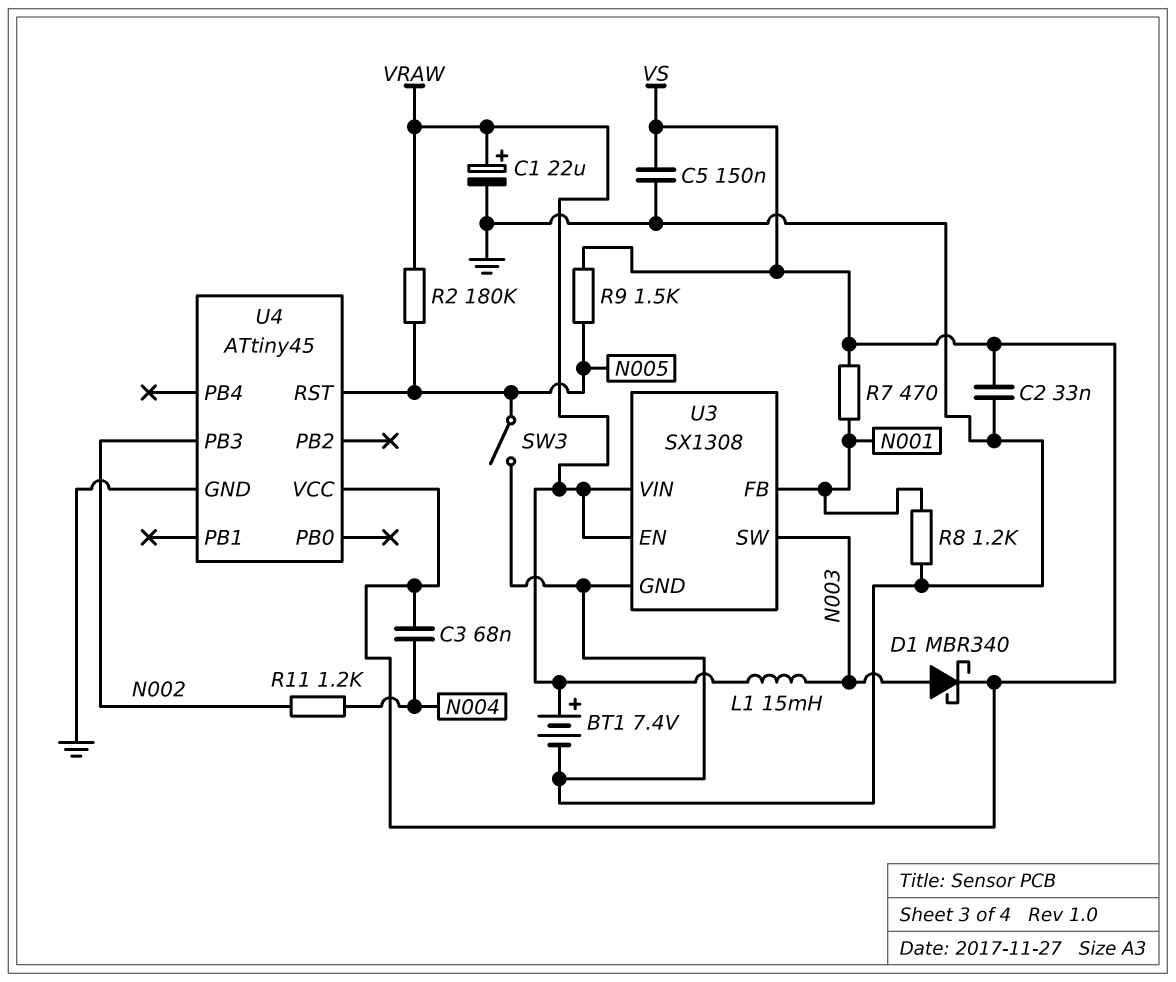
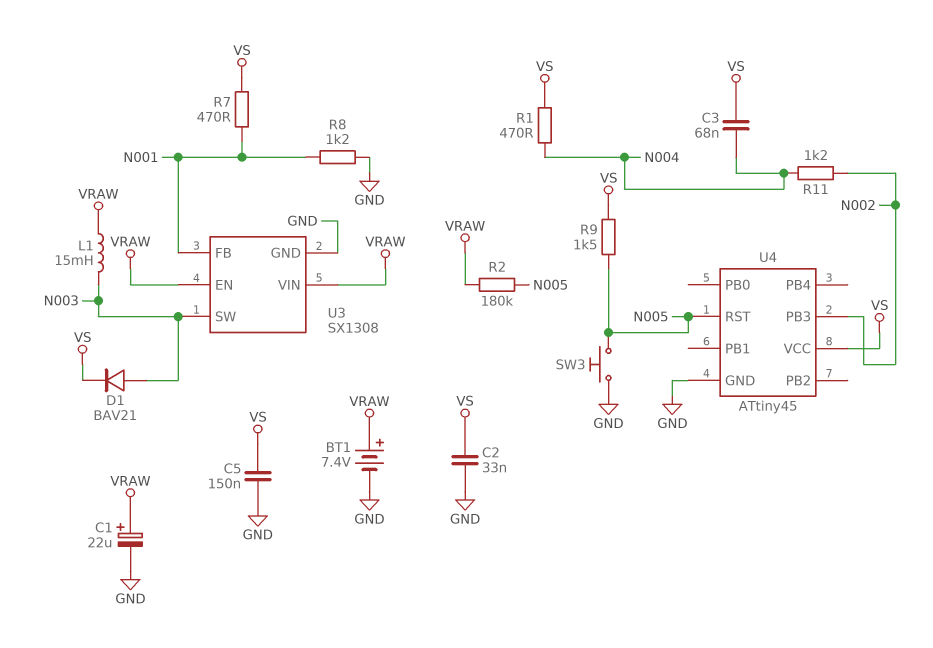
D1: schottky MBR340 (A N003, K VS) -> diode BAV21 (A N003, K VS)
R1: none -> 470 (N004, VS)
SW3: switch (GND, N005) -> button (GND, N005)

